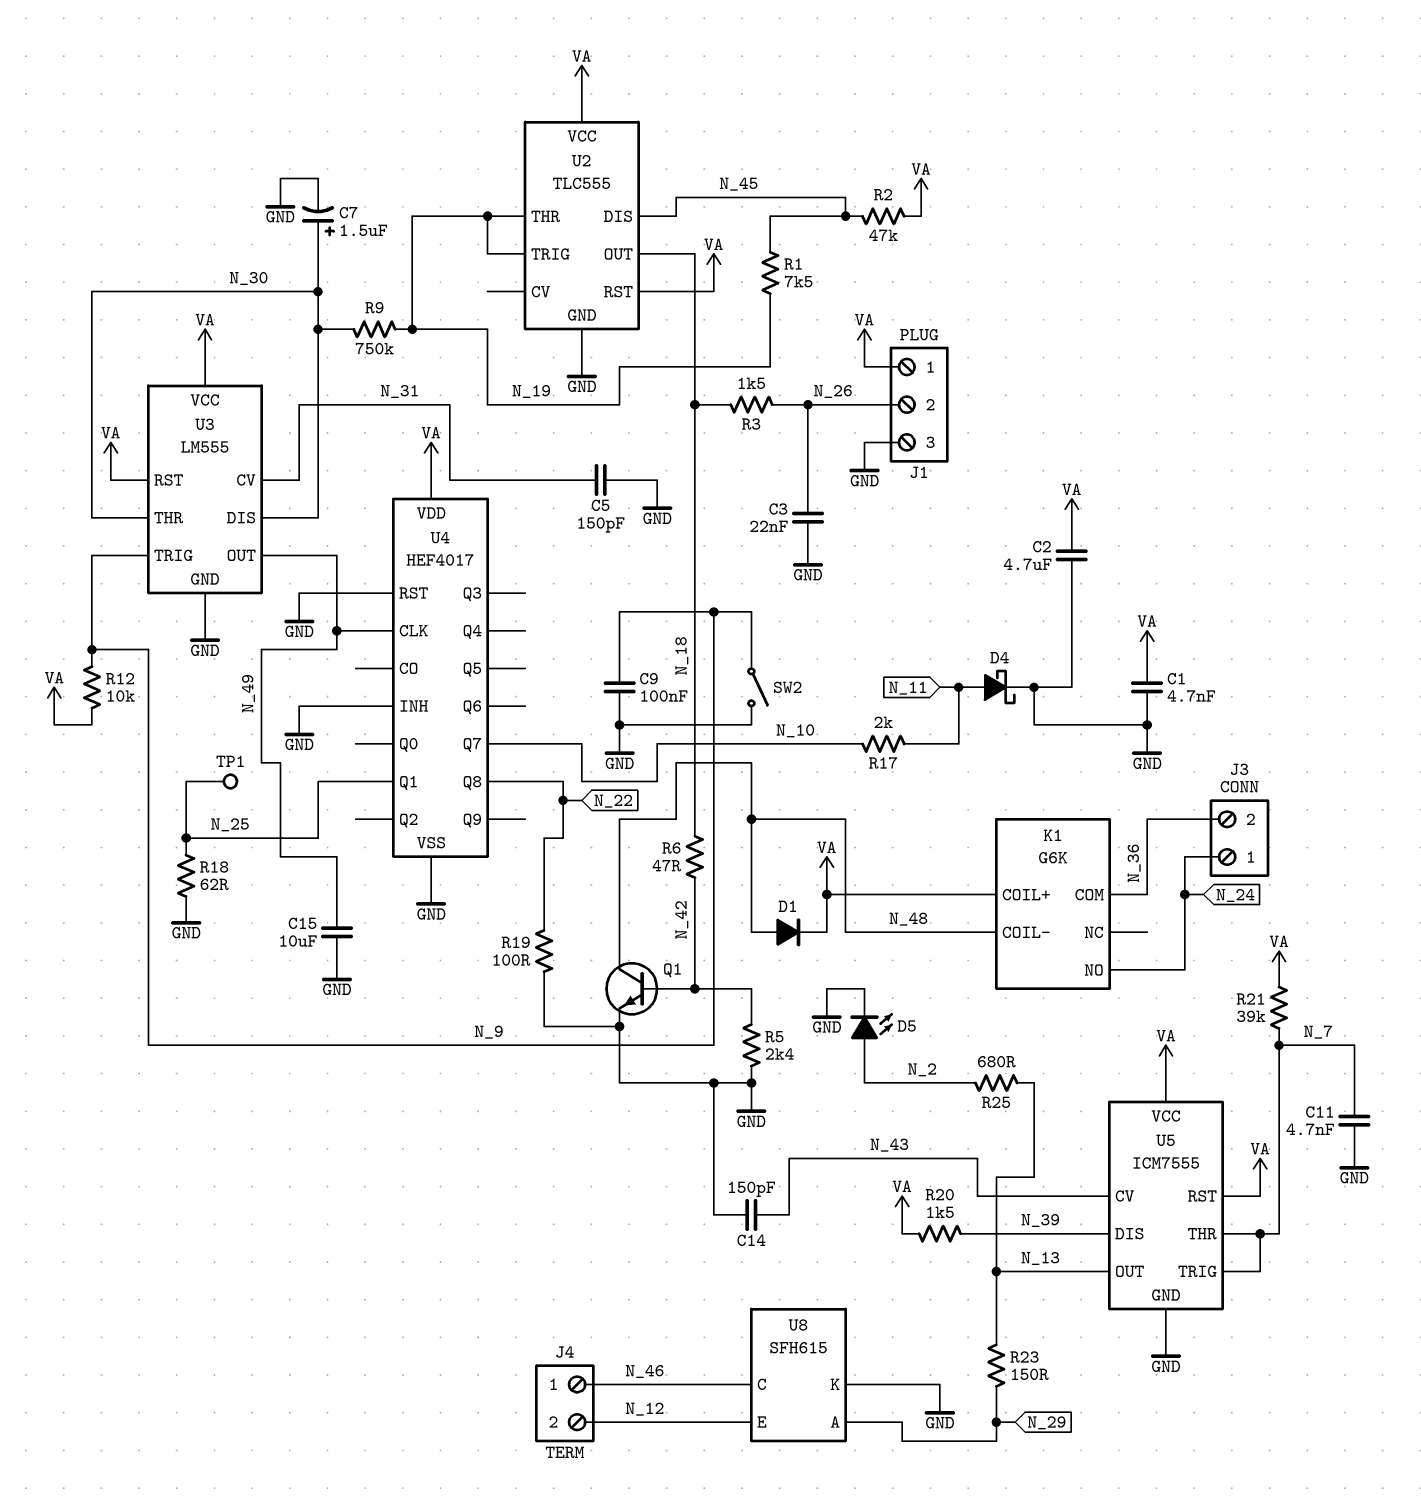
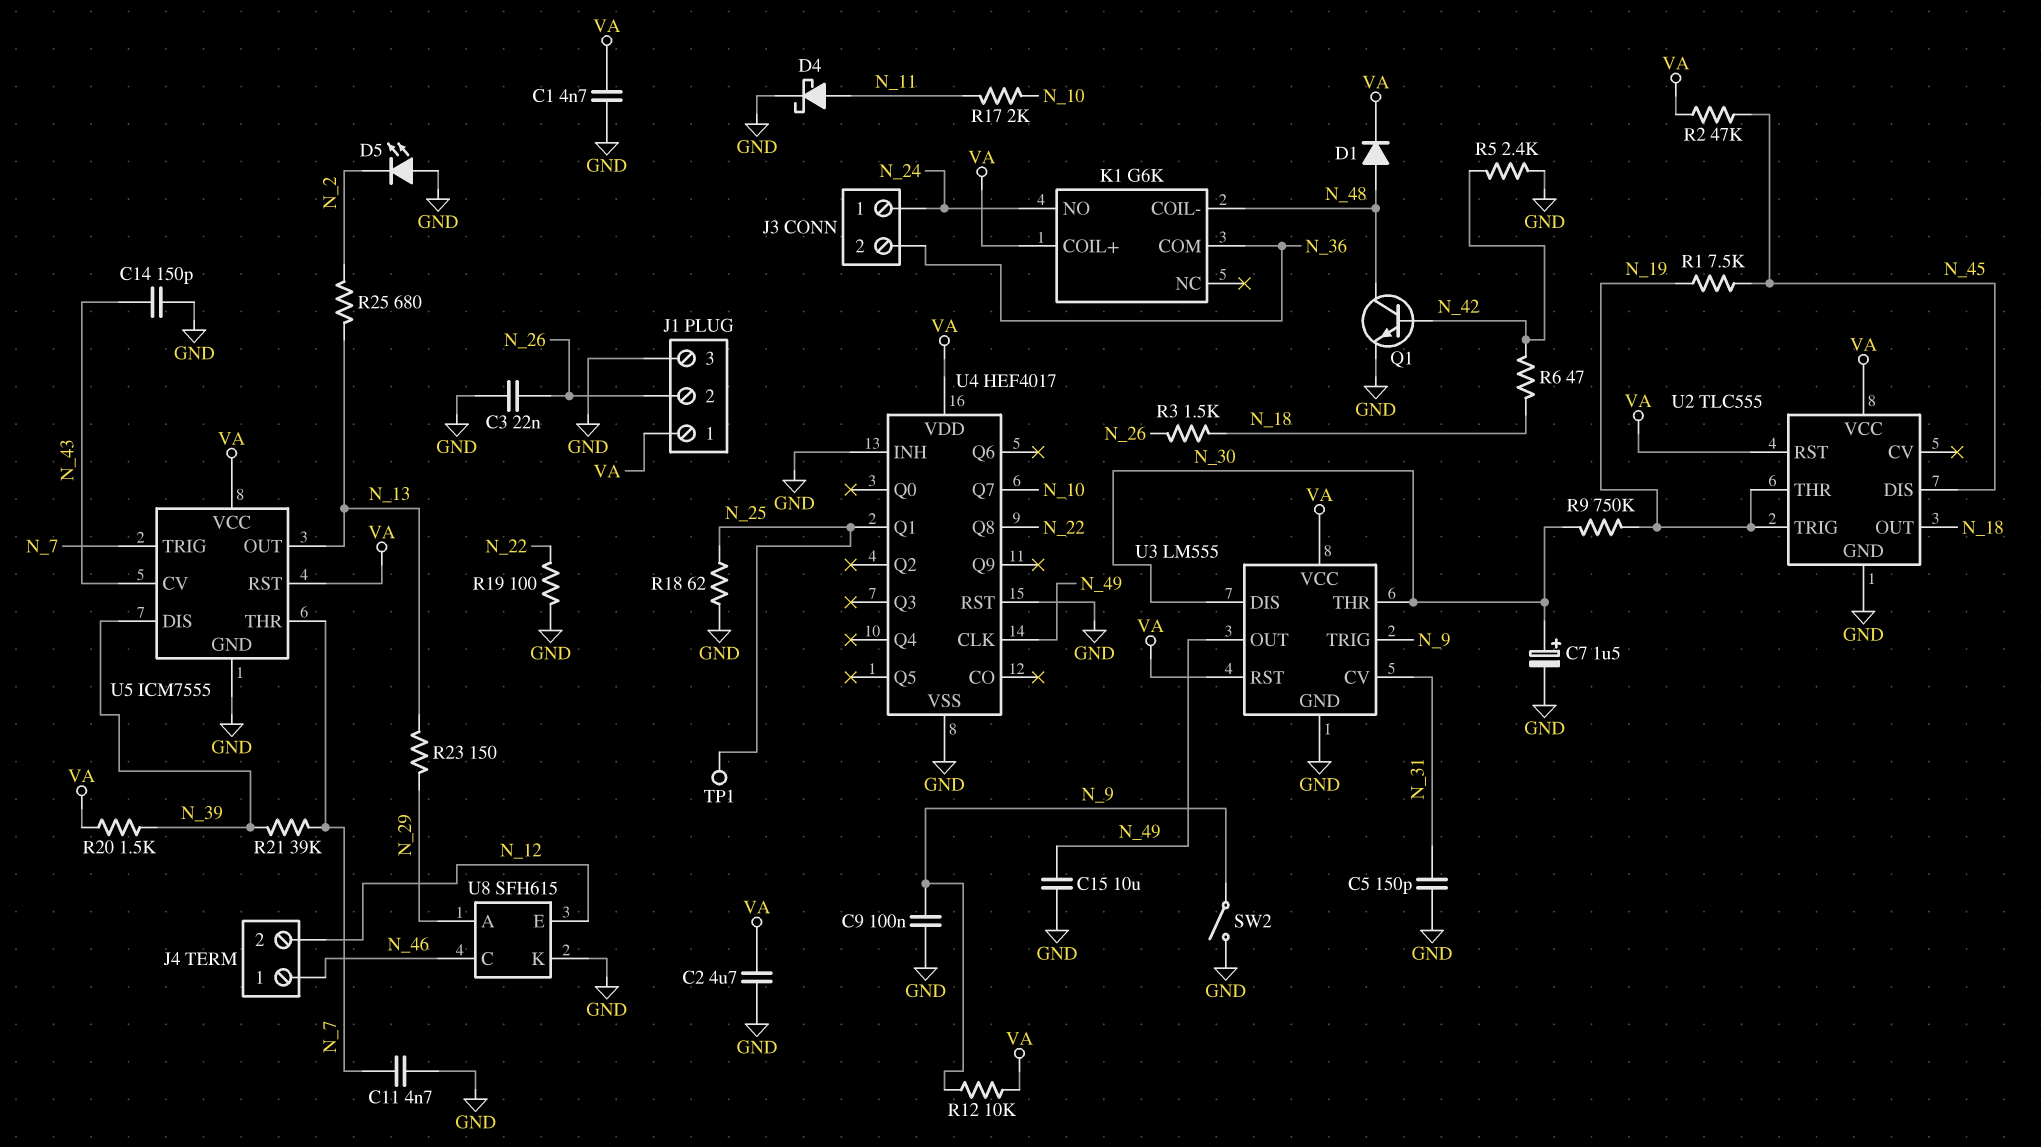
D5: LED (A N_2, K GND) -> LED (A GND, K N_2)
R21: 39k (N_7, VA) -> 39k (N_7, N_39)

